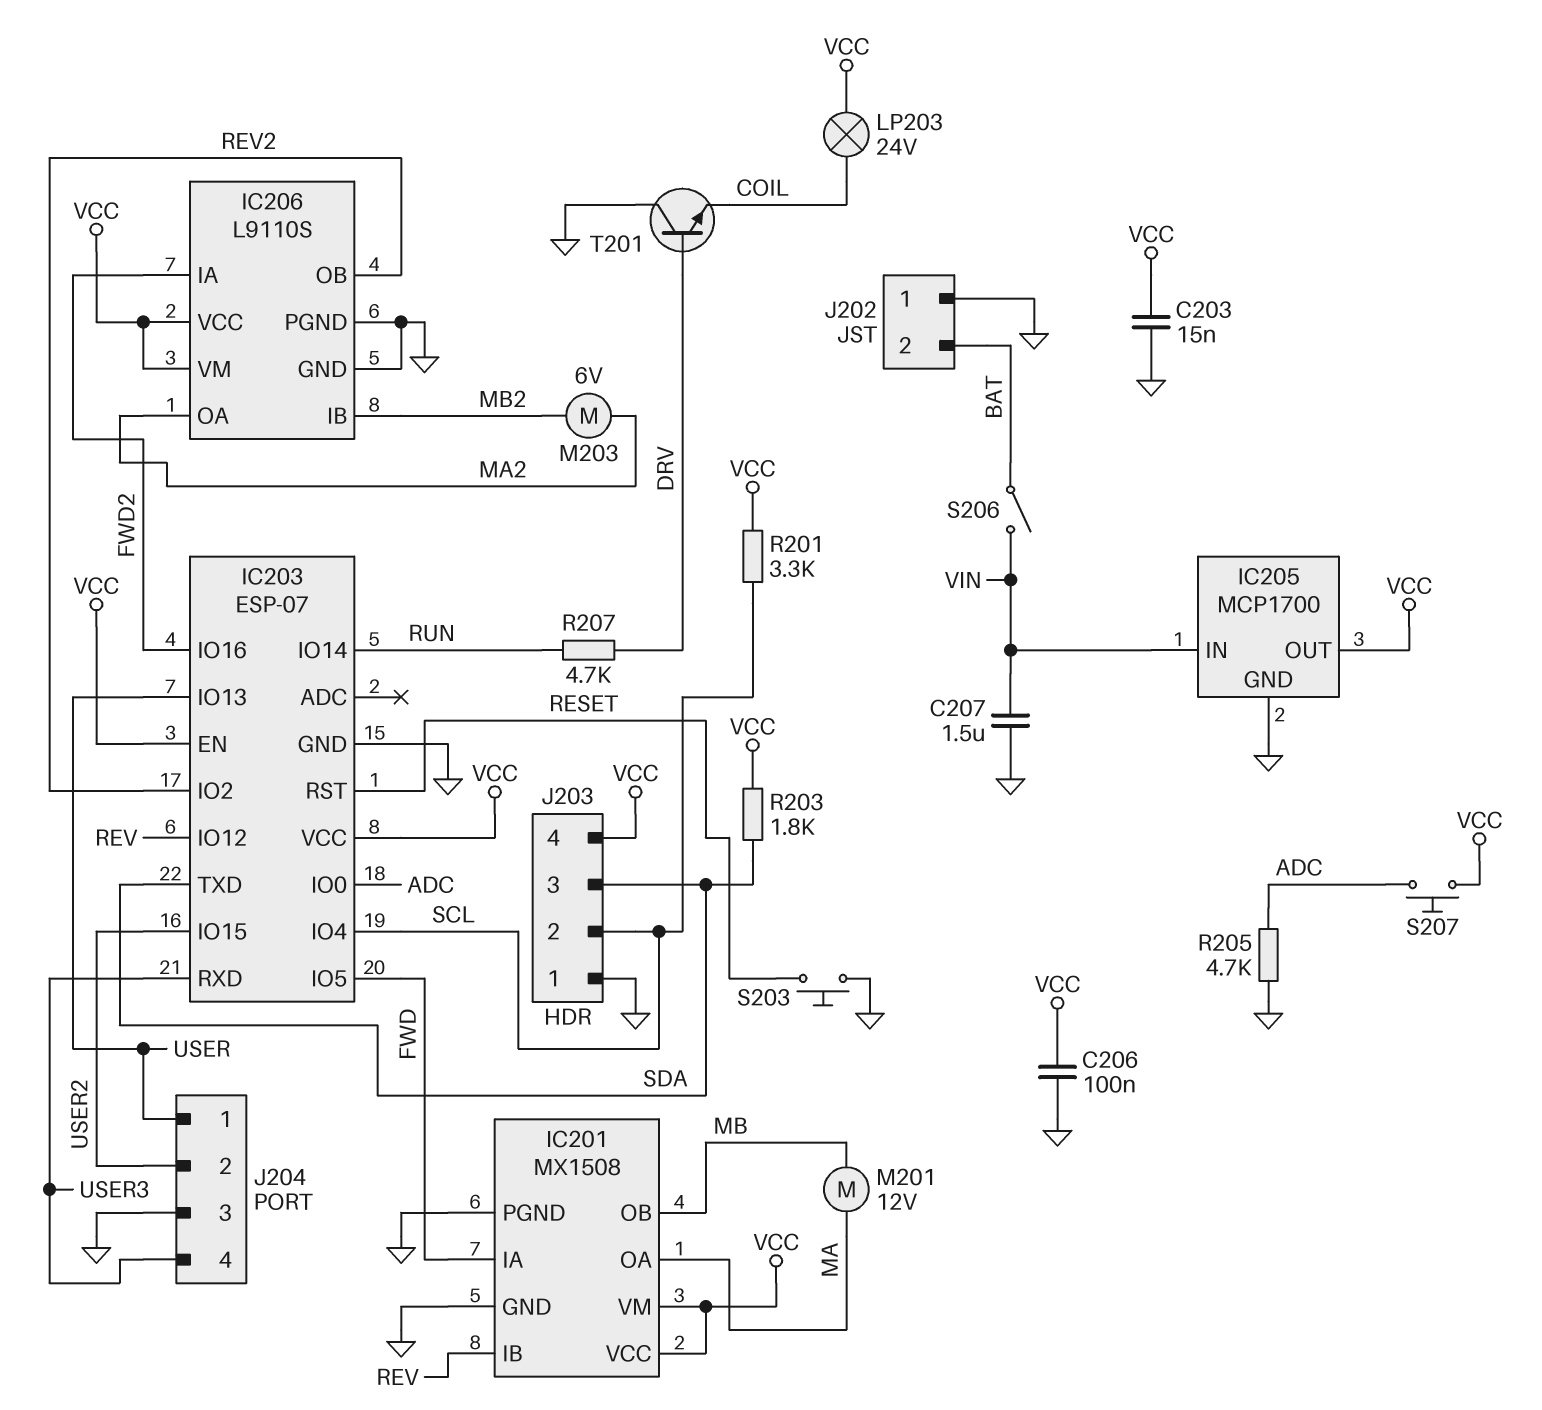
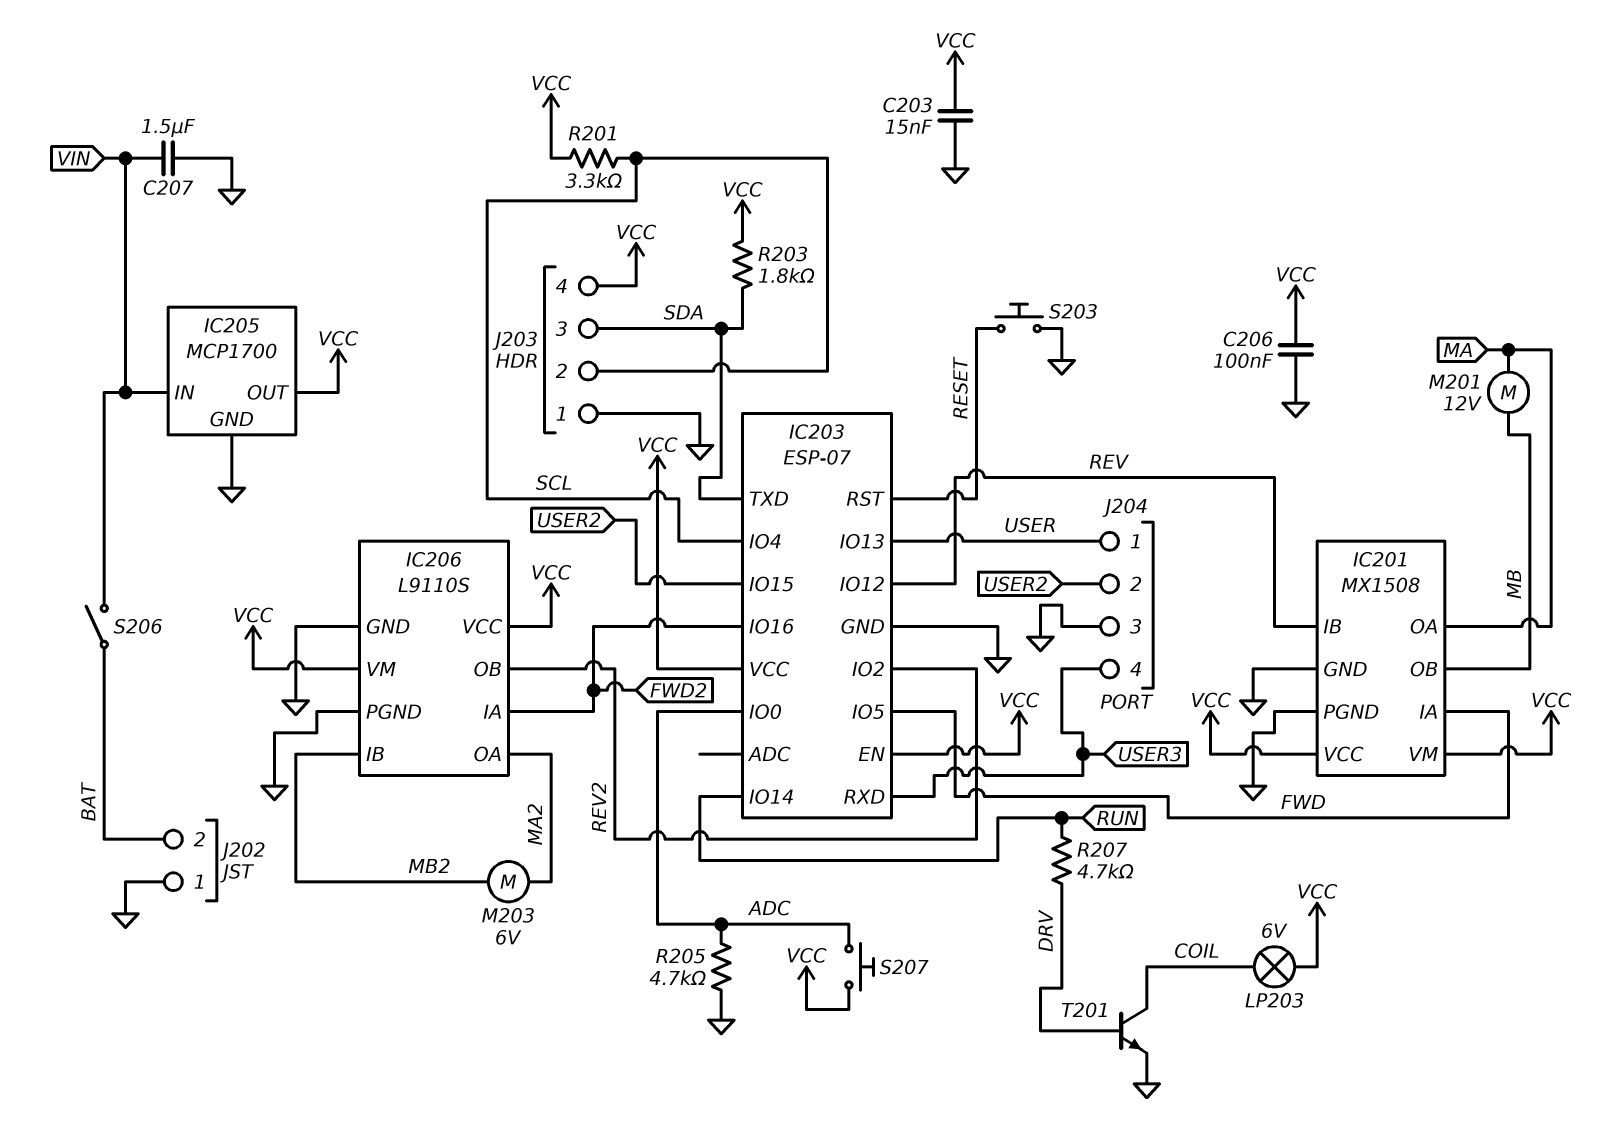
LP203: lamp 24V (COIL, VCC) -> lamp 6V (COIL, VCC)
T201: NPN (B DRV, C GND, E COIL) -> NPN (B DRV, C COIL, E GND)

